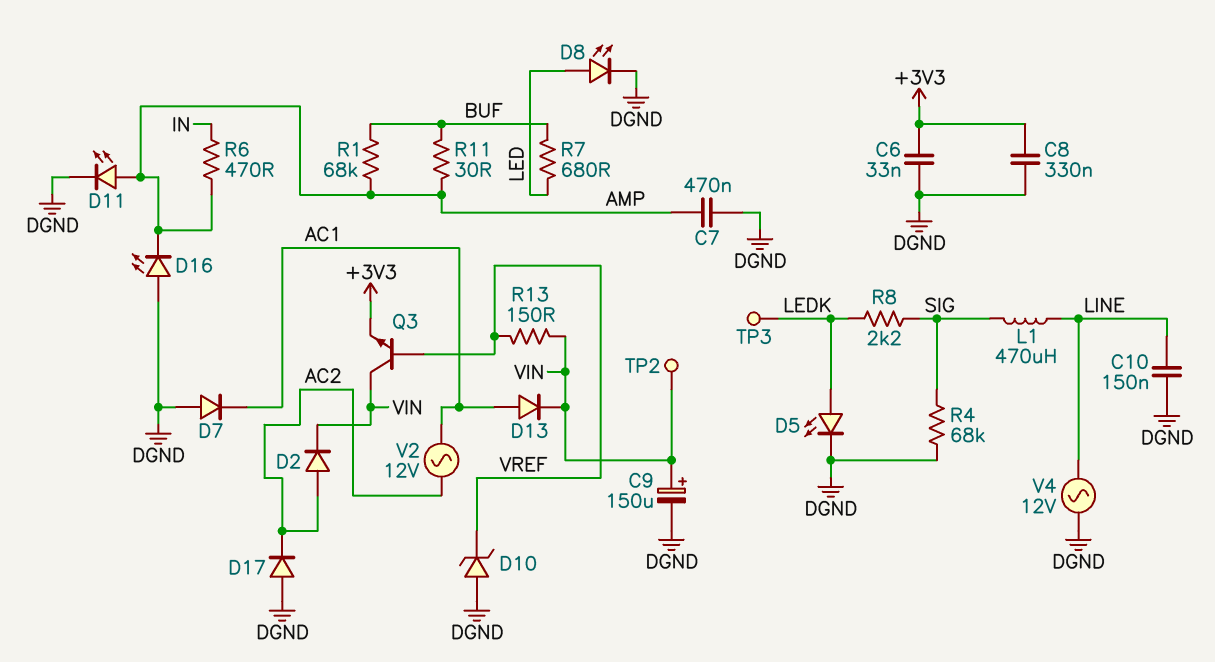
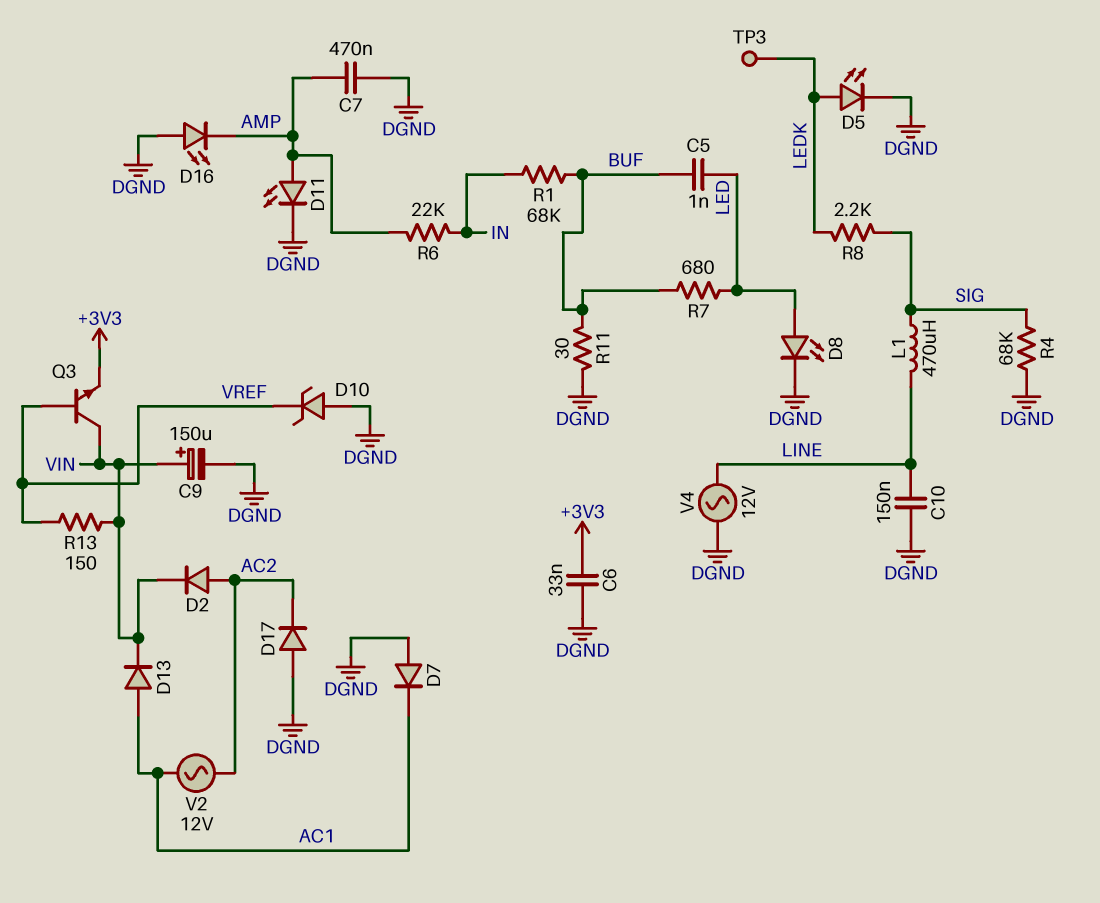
C5: none -> 1nF (BUF, LED)
C8: 330nF (+3V3, DGND) -> none
R1: 68k (AMP, BUF) -> 68k (BUF, IN)
R6: 470 (AMP, IN) -> 22k (AMP, IN)
R11: 30 (AMP, BUF) -> 30 (BUF, DGND)
TP2: test point (VIN) -> none

